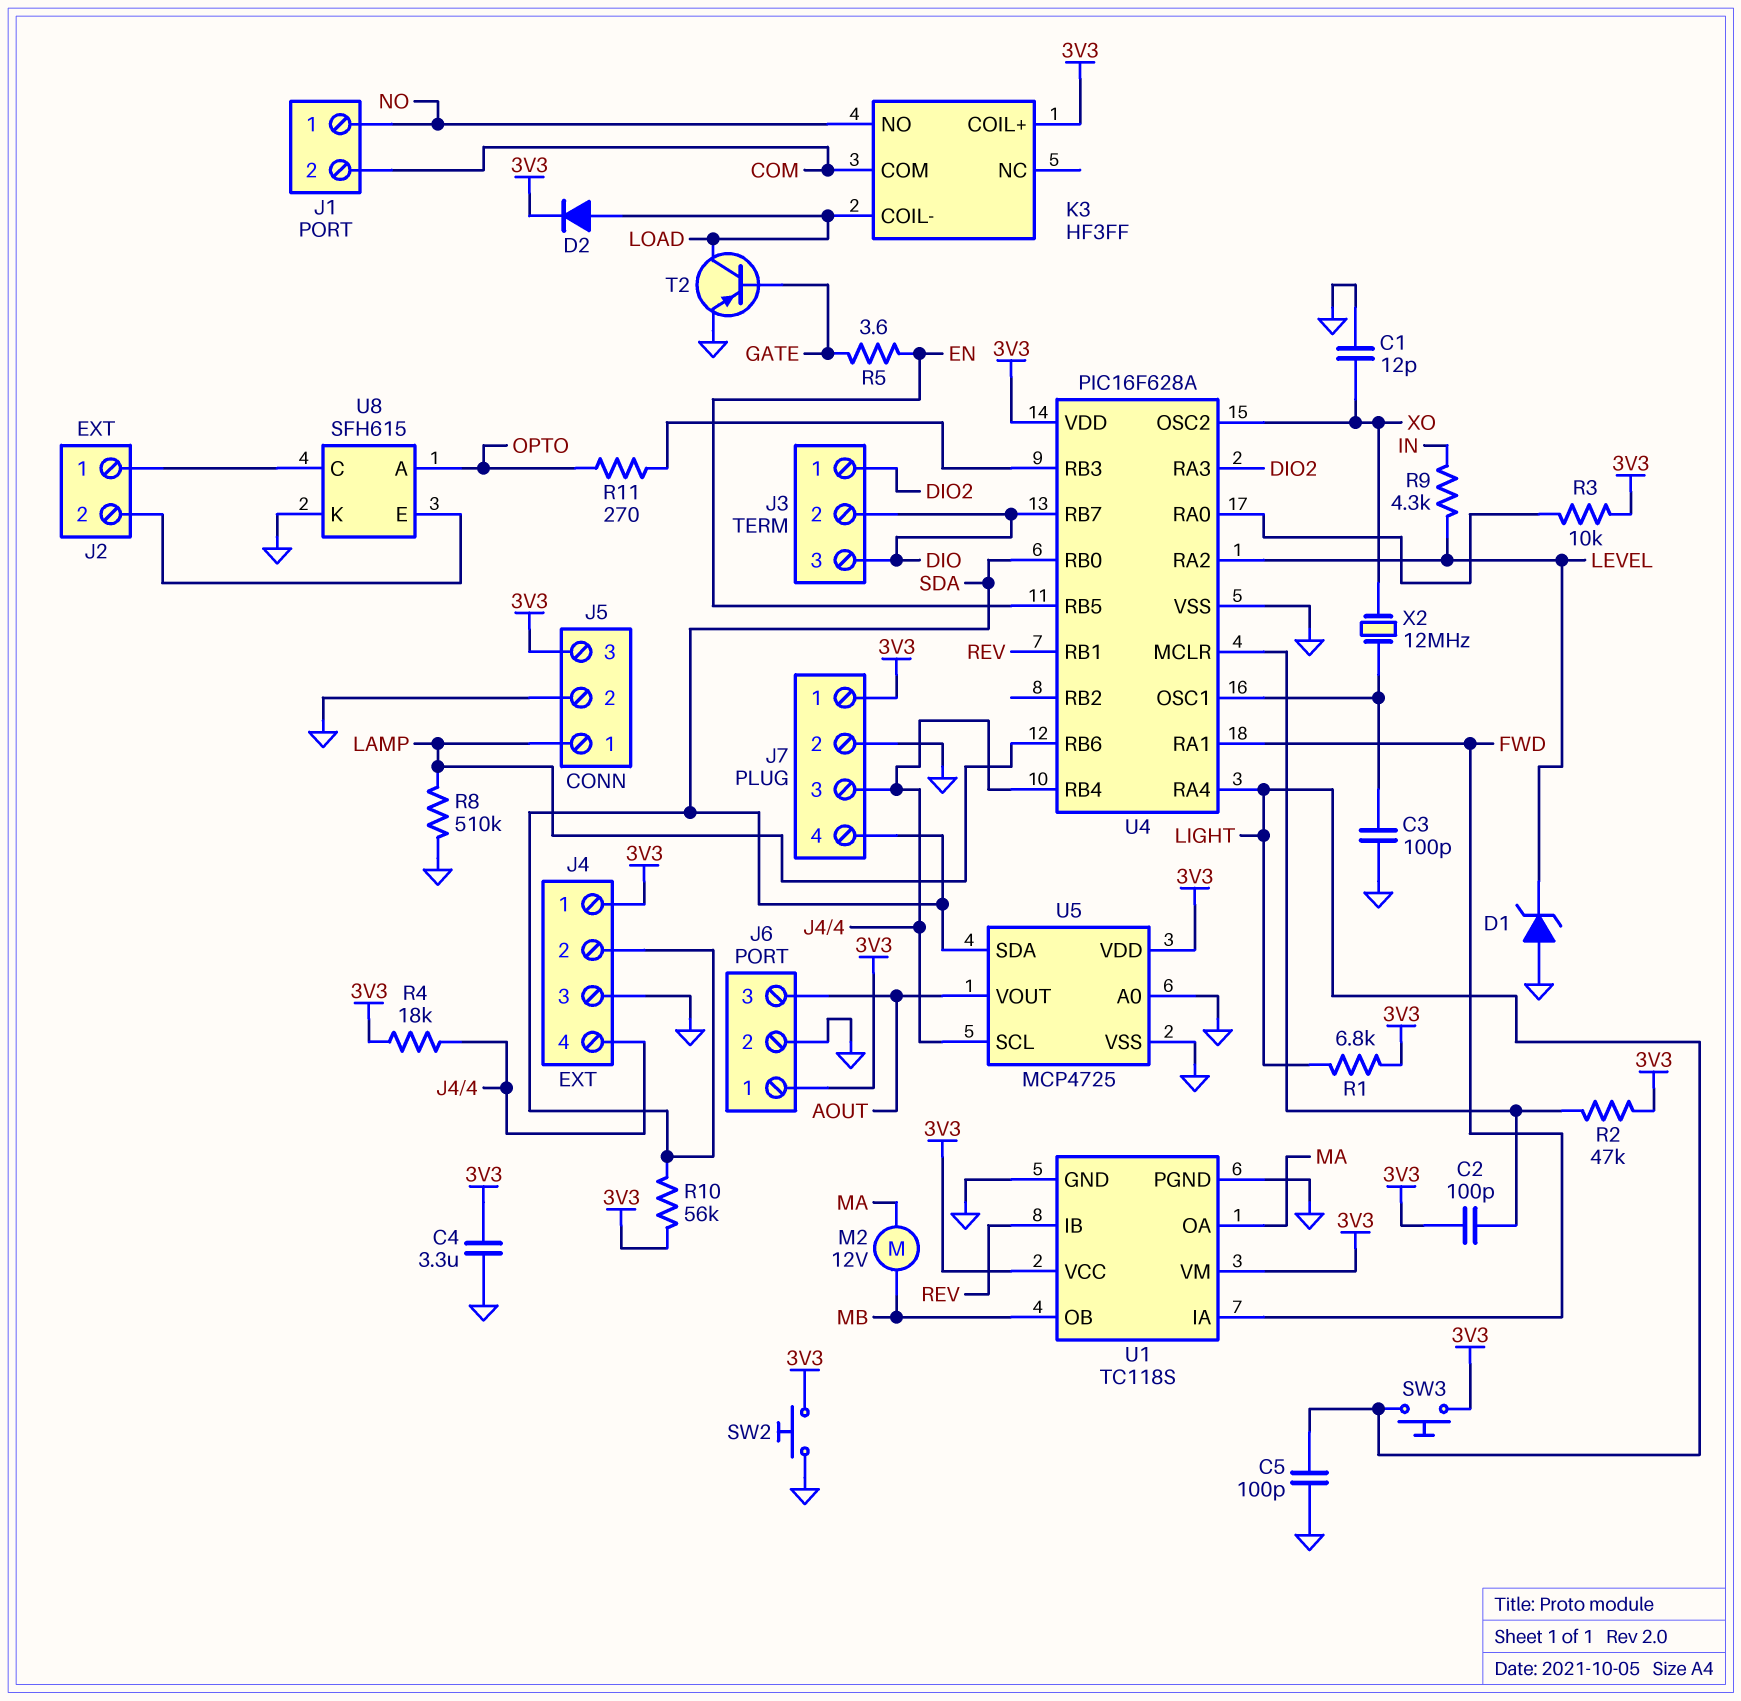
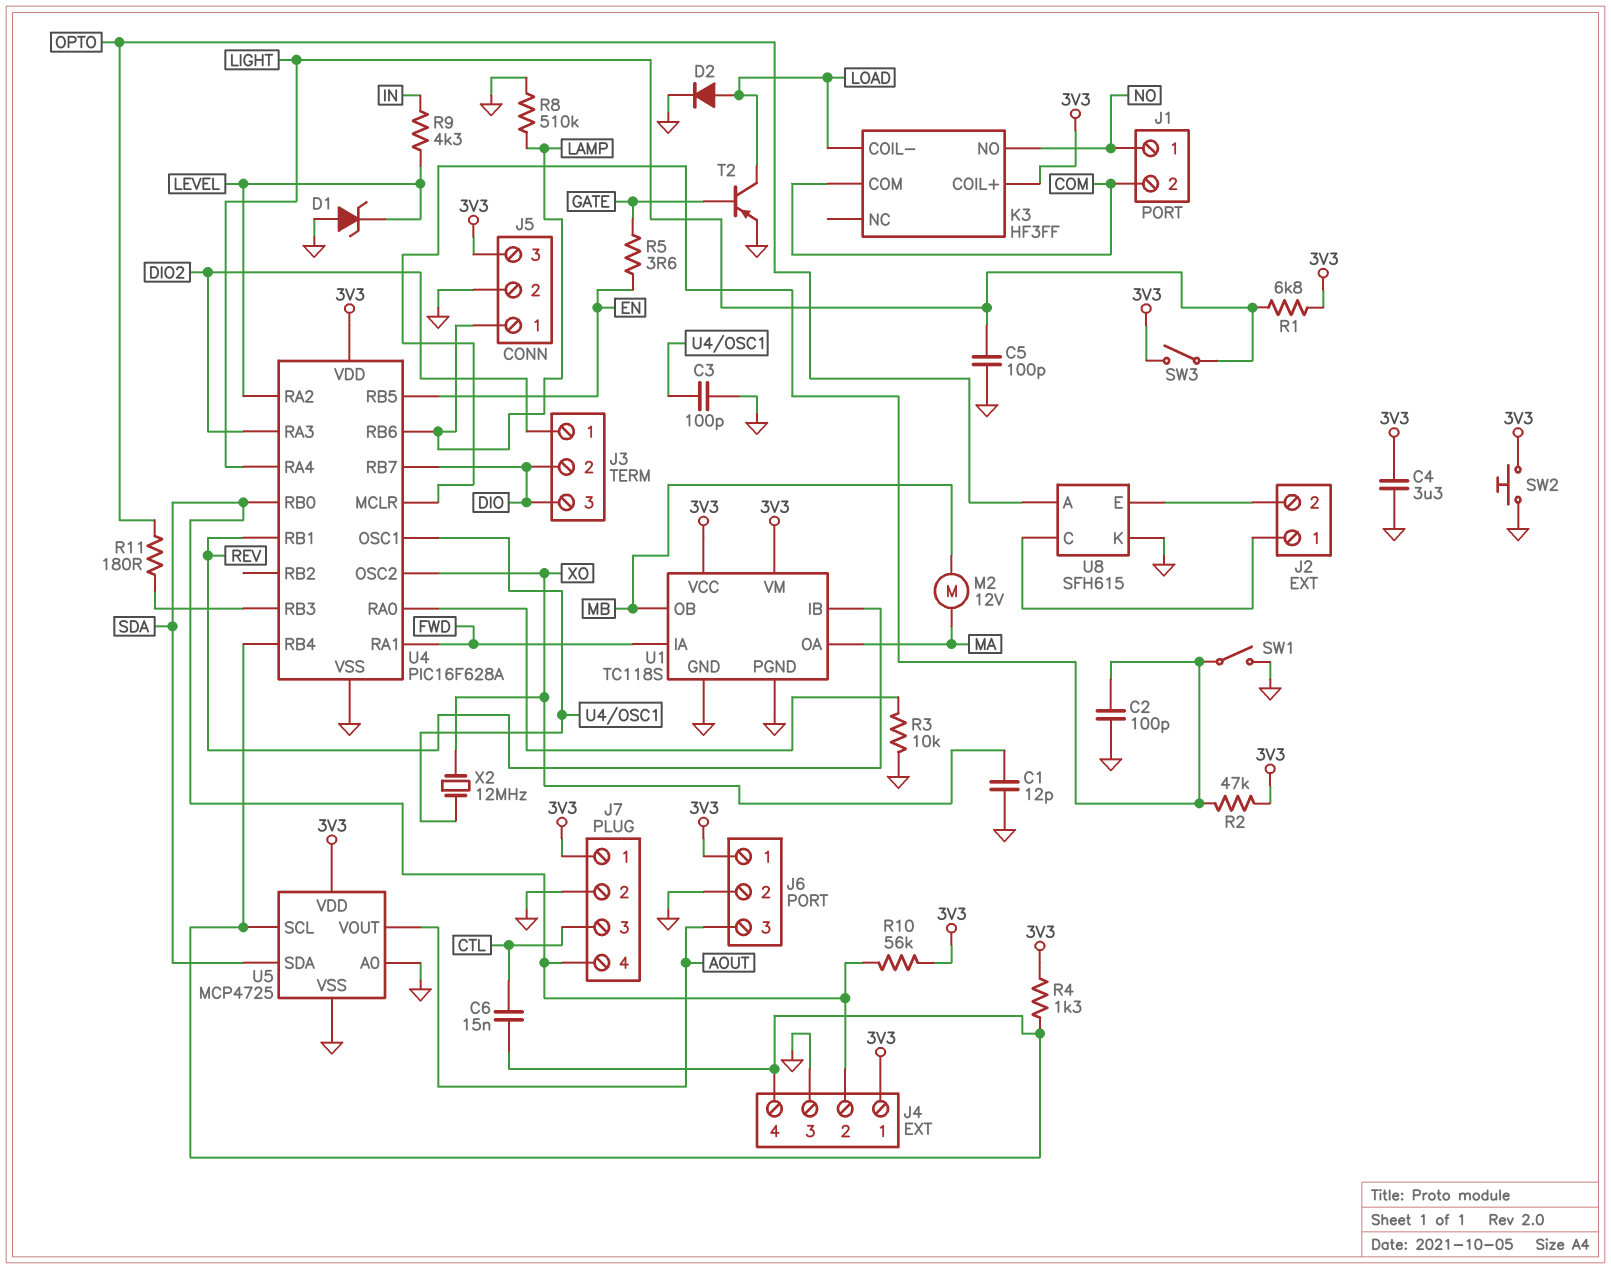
C2: 100pF (3V3, U4/MCLR) -> 100pF (GND, U4/MCLR)
C6: none -> 15nF (CTL, J4/4)
D2: diode (A LOAD, K 3V3) -> diode (A LOAD, K GND)
J7 pin 3: J4/4 -> CTL
R3: 10k (3V3, U4/RA0) -> 10k (GND, U4/RA0)
R4: 18k (3V3, J4/4) -> 1.3k (3V3, J4/4)
R11: 270 (OPTO, U4/RB3) -> 180 (OPTO, U4/RB3)
SW1: none -> switch (GND, U4/MCLR)
SW3: button (3V3, LIGHT) -> switch (3V3, LIGHT)

